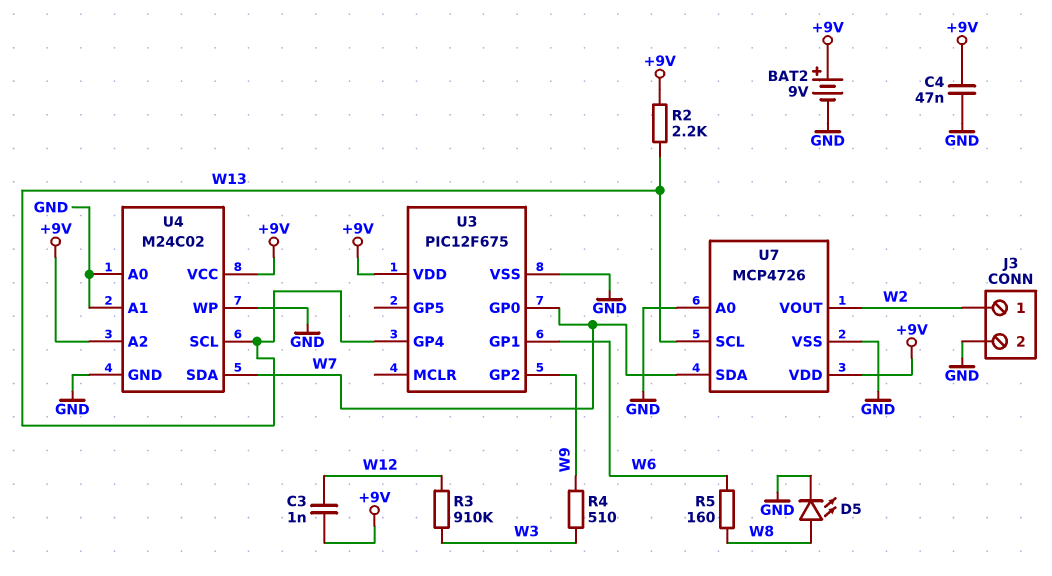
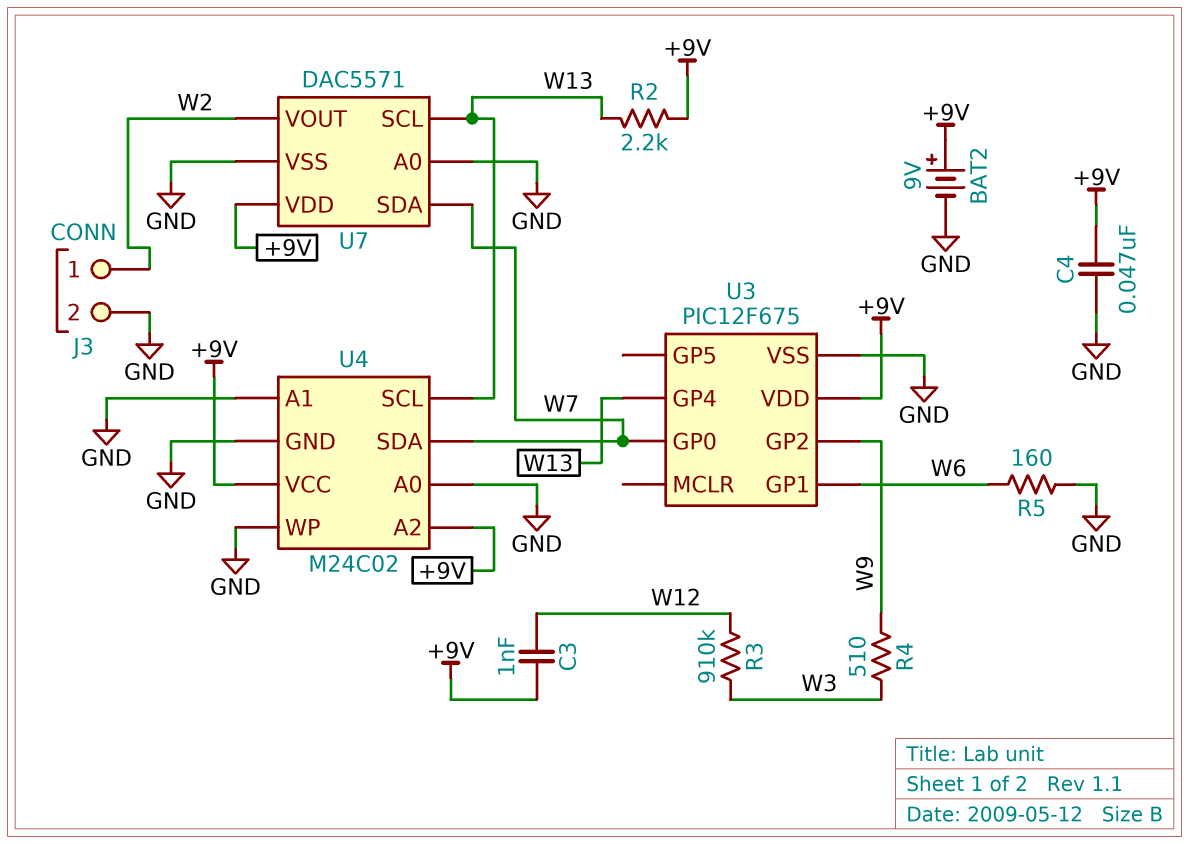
D5: LED (A W8, K GND) -> none
R5: 160 (W6, W8) -> 160 (GND, W6)
U7: MCP4726 -> DAC5571

